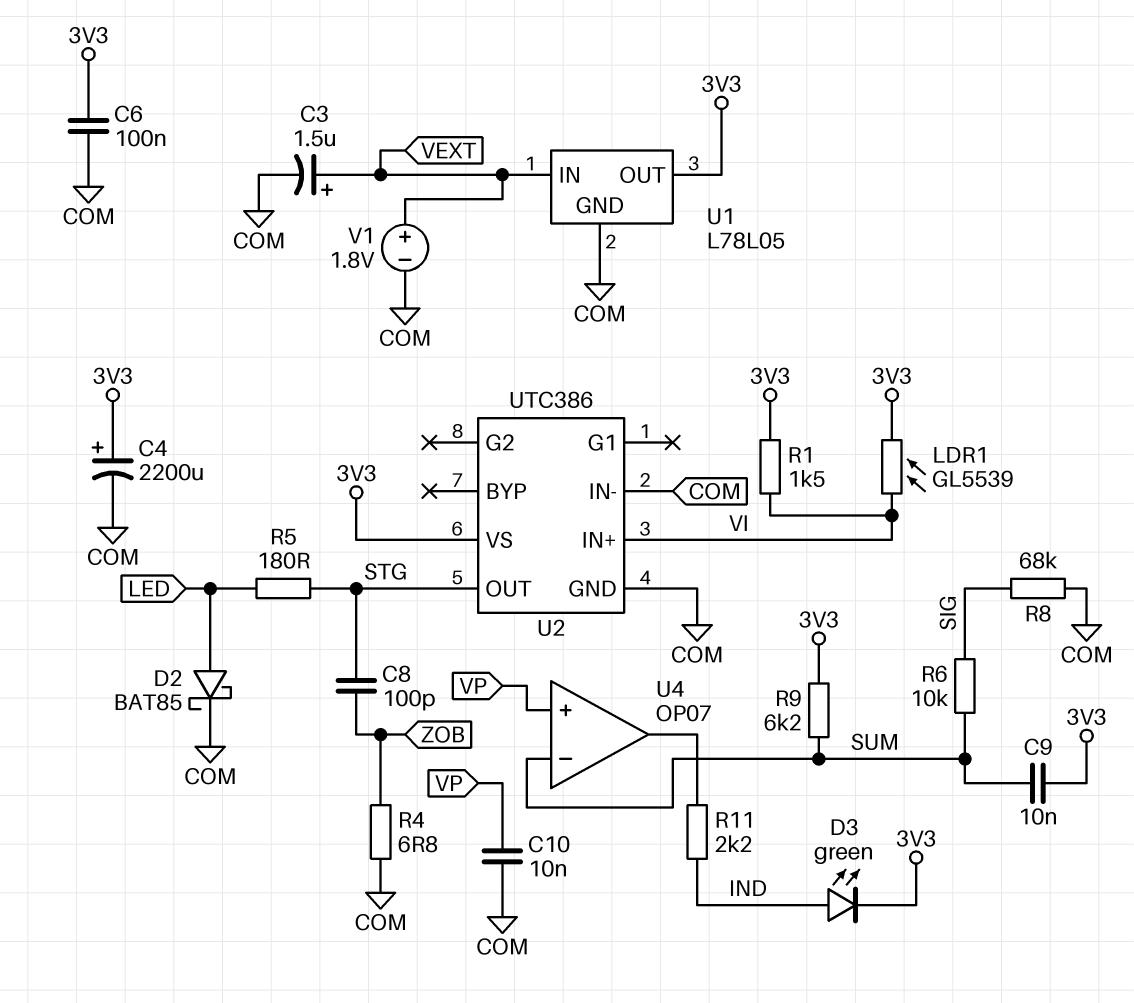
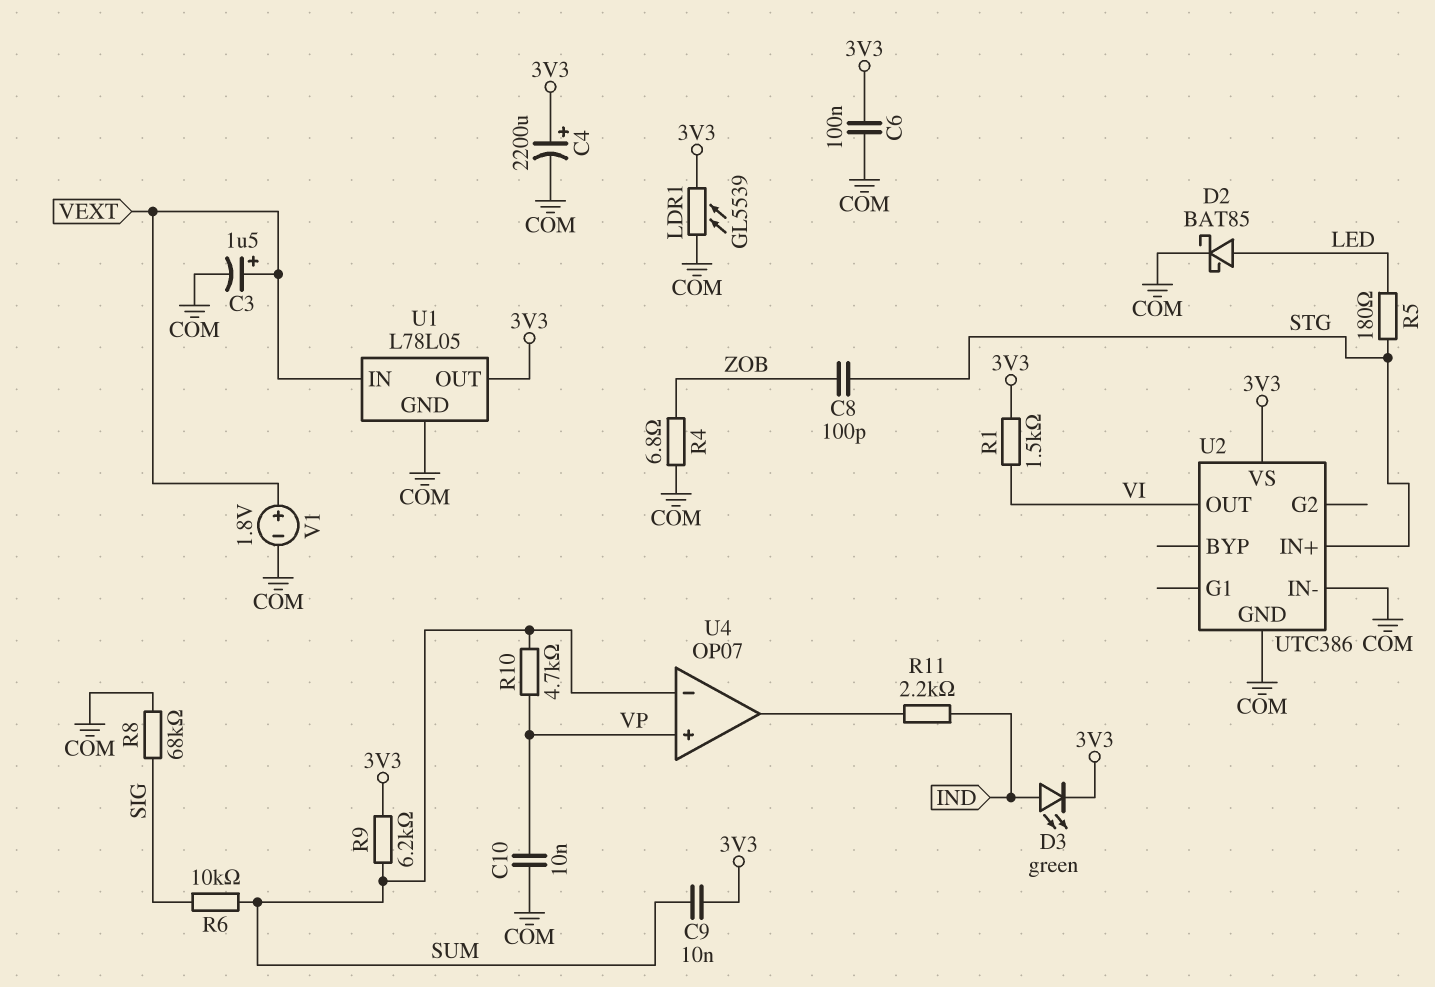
LDR1: GL5539 (3V3, VI) -> GL5539 (3V3, COM)
R10: none -> 4.7k (SUM, VP)
U2 pin IN+: VI -> STG
U2 pin OUT: STG -> VI

